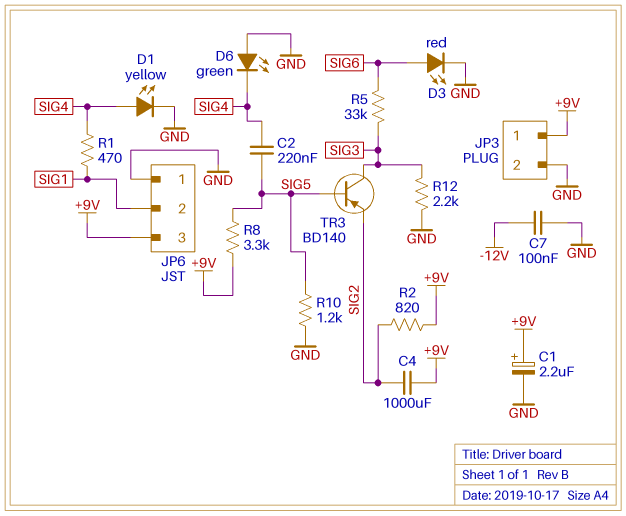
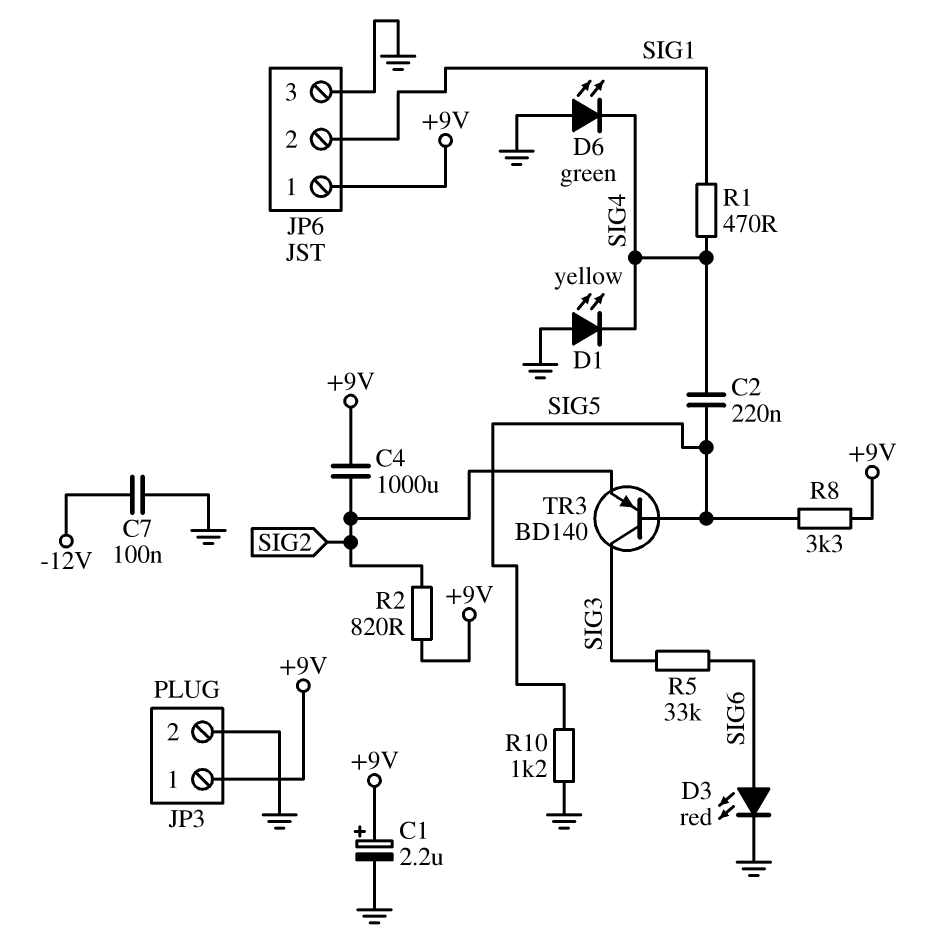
D1: LED yellow (A SIG4, K GND) -> LED yellow (A GND, K SIG4)
JP6 pin 1: GND -> +9V
JP6 pin 3: +9V -> GND
R12: 2.2k (GND, SIG3) -> none

